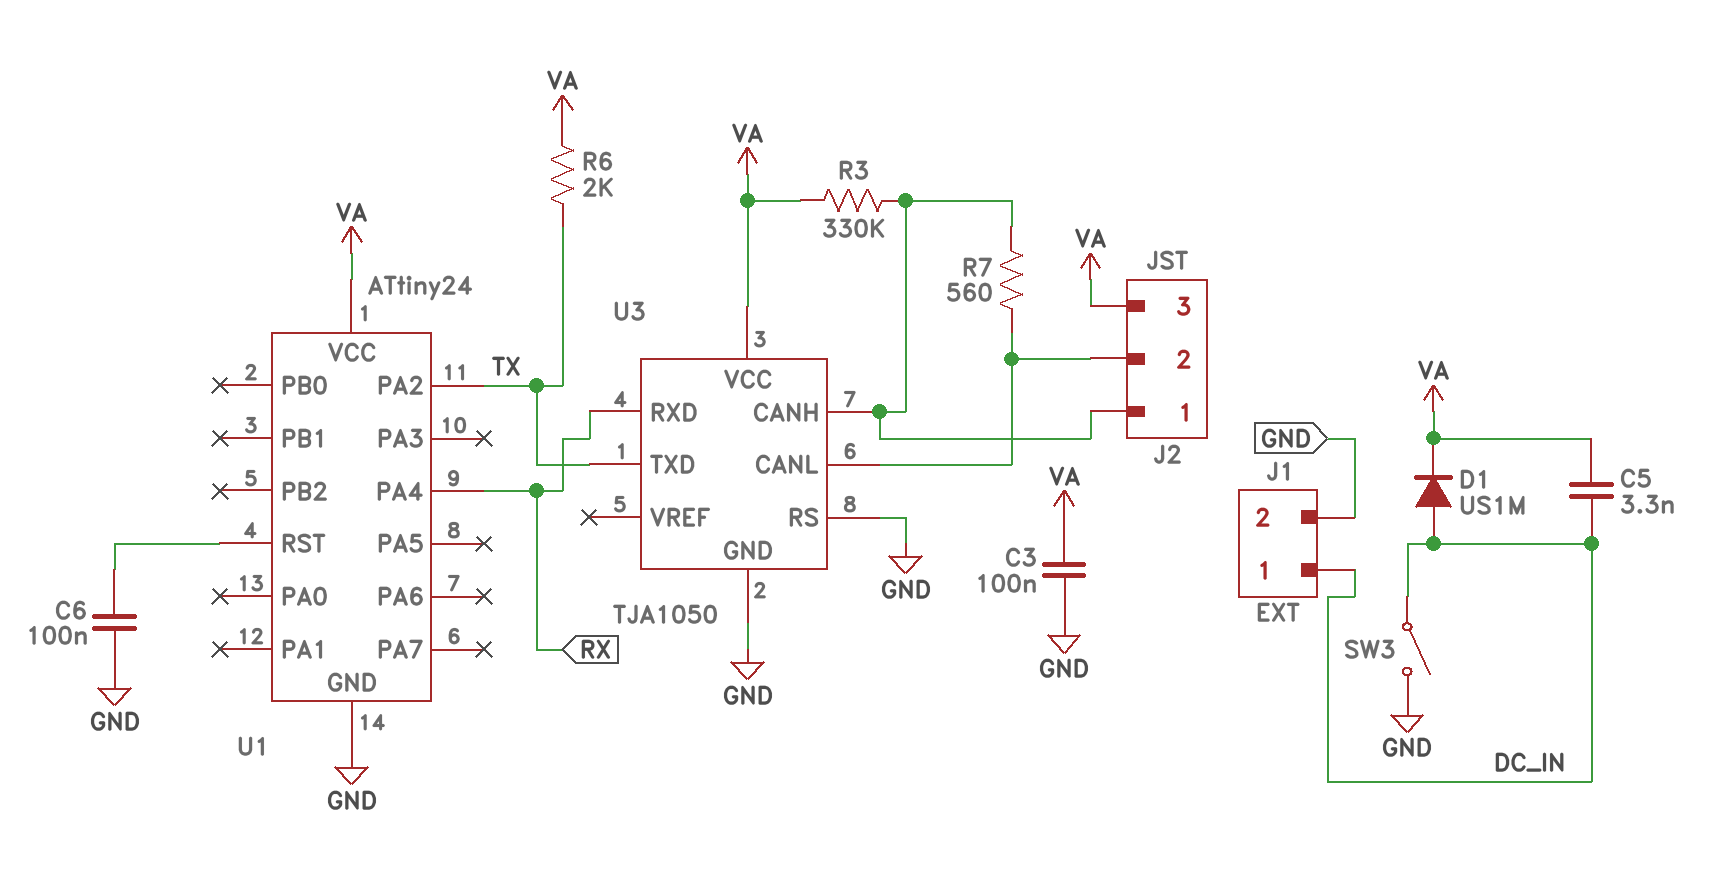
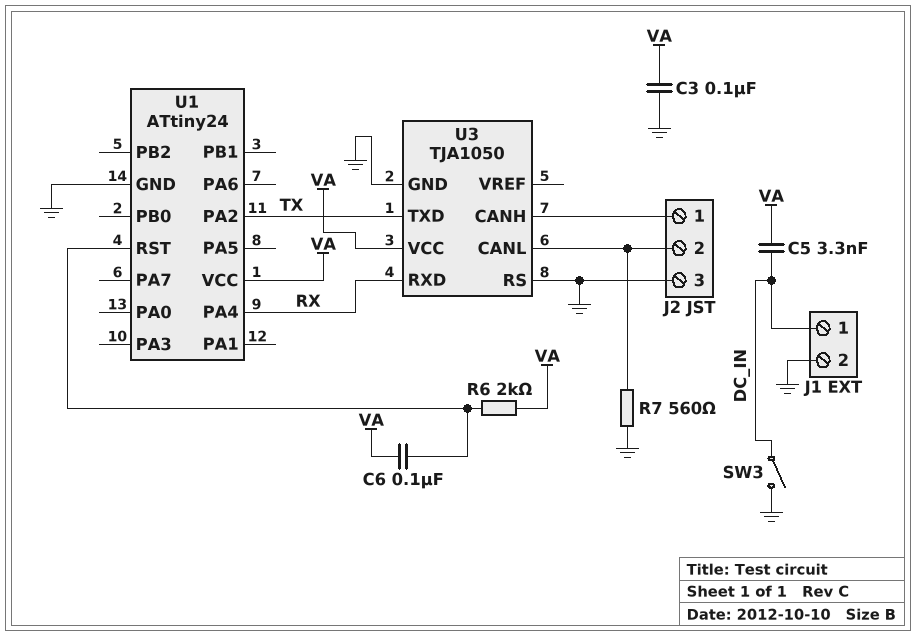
C6: 100nF (GND, U1/RST) -> 100nF (U1/RST, VA)
D1: diode US1M (A DC_IN, K VA) -> none
J2 pin 3: VA -> GND
R3: 330k (J2/1, VA) -> none
R6: 2k (TX, VA) -> 2k (U1/RST, VA)
R7: 560 (J2/1, J2/2) -> 560 (GND, J2/2)

